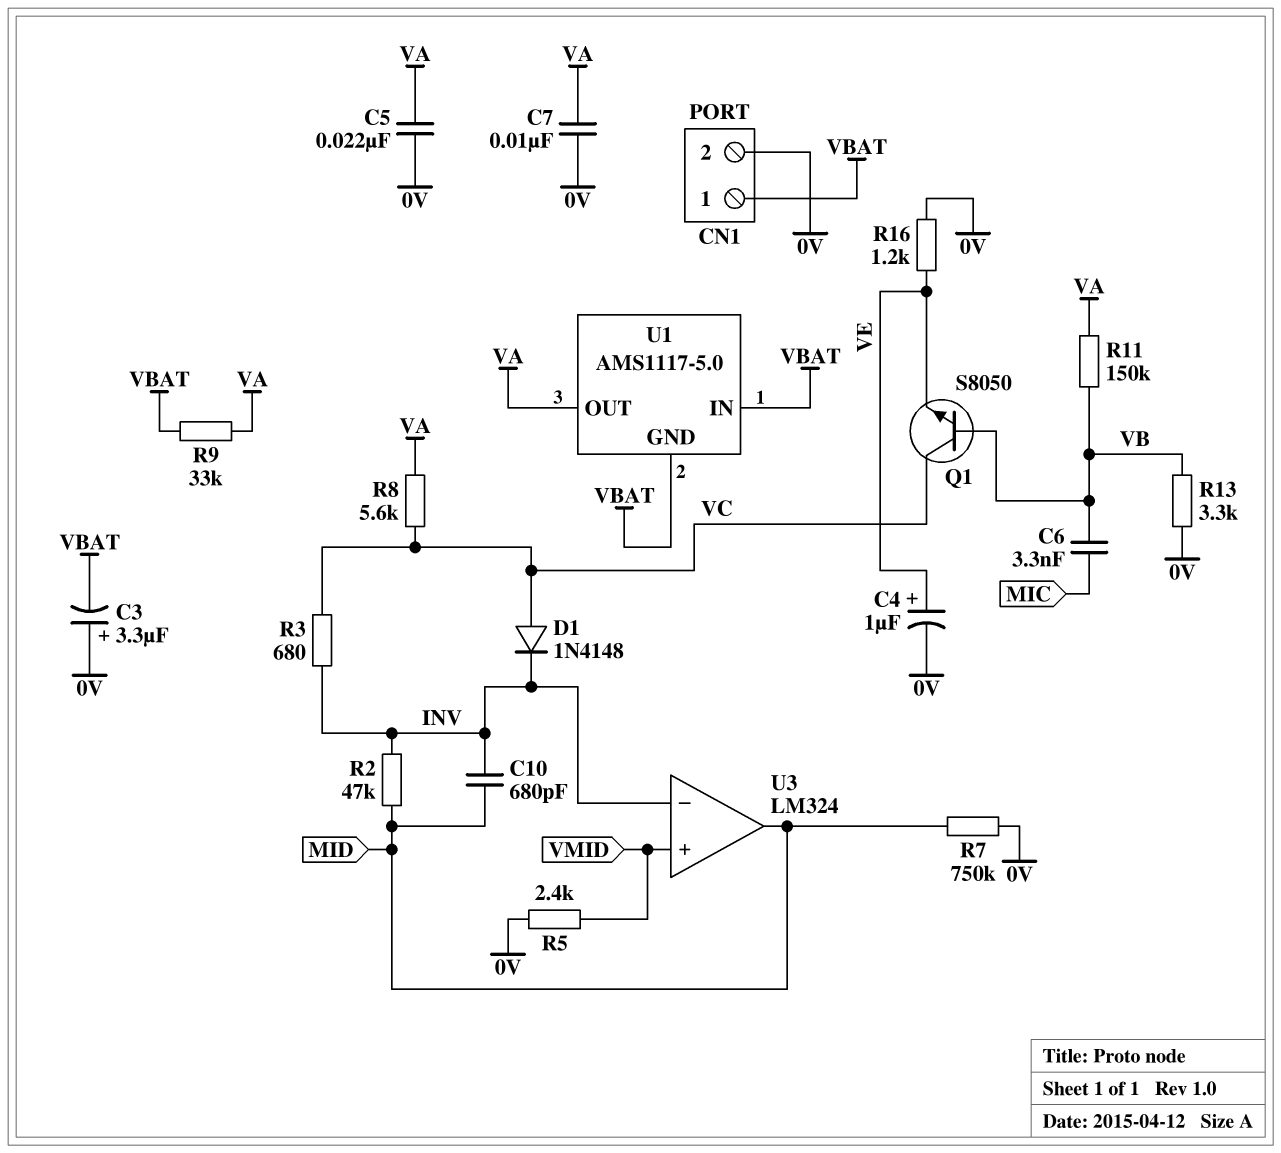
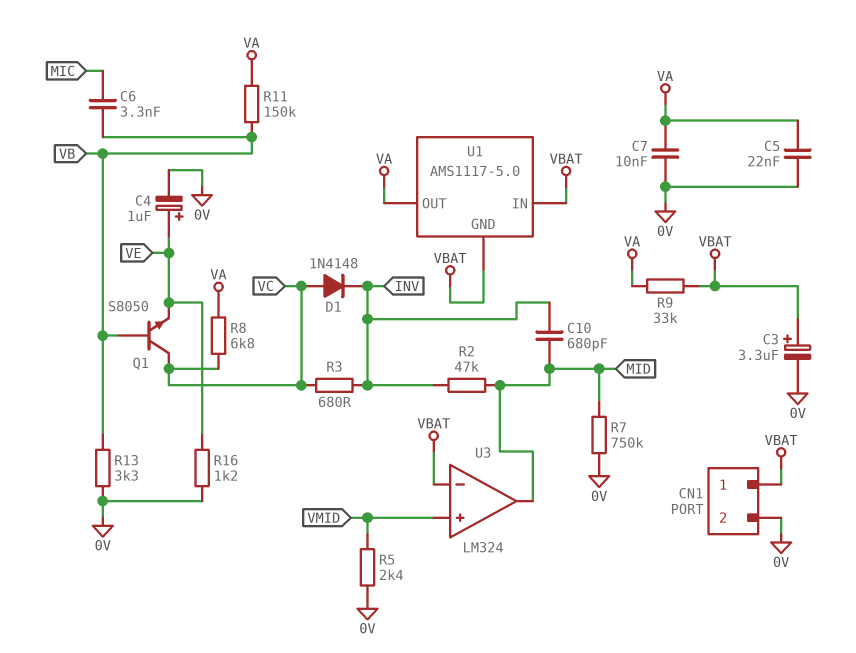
C3: 3.3uF (plus 0V, minus VBAT) -> 3.3uF (plus VBAT, minus 0V)
R8: 5.6k (VA, VC) -> 6.8k (VA, VC)
U3 pin in-: INV -> VBAT

